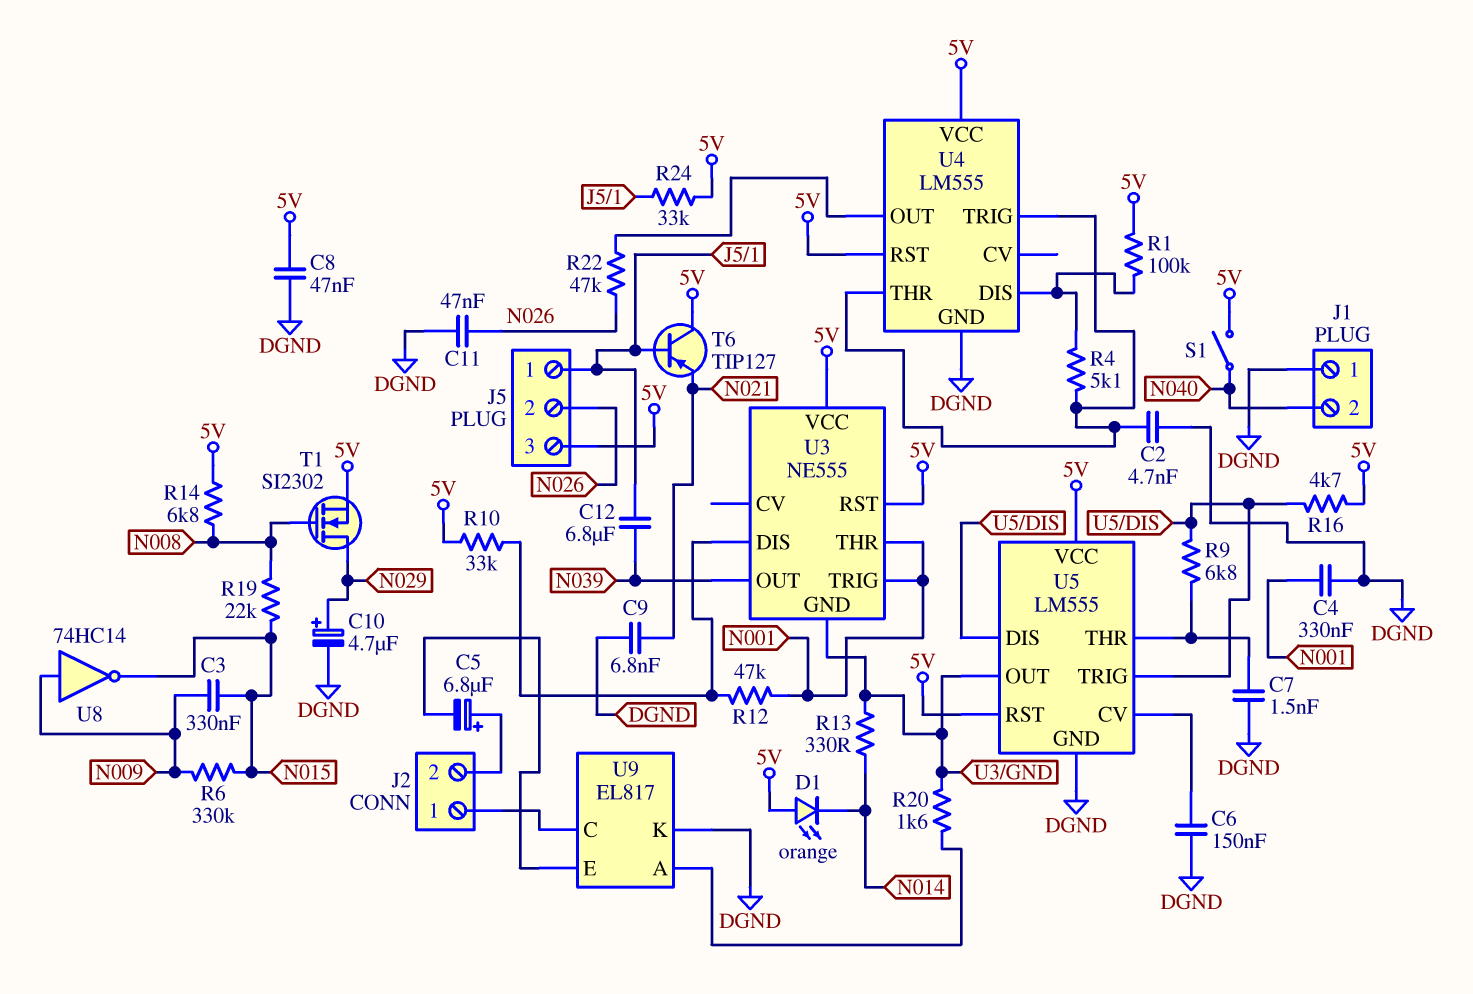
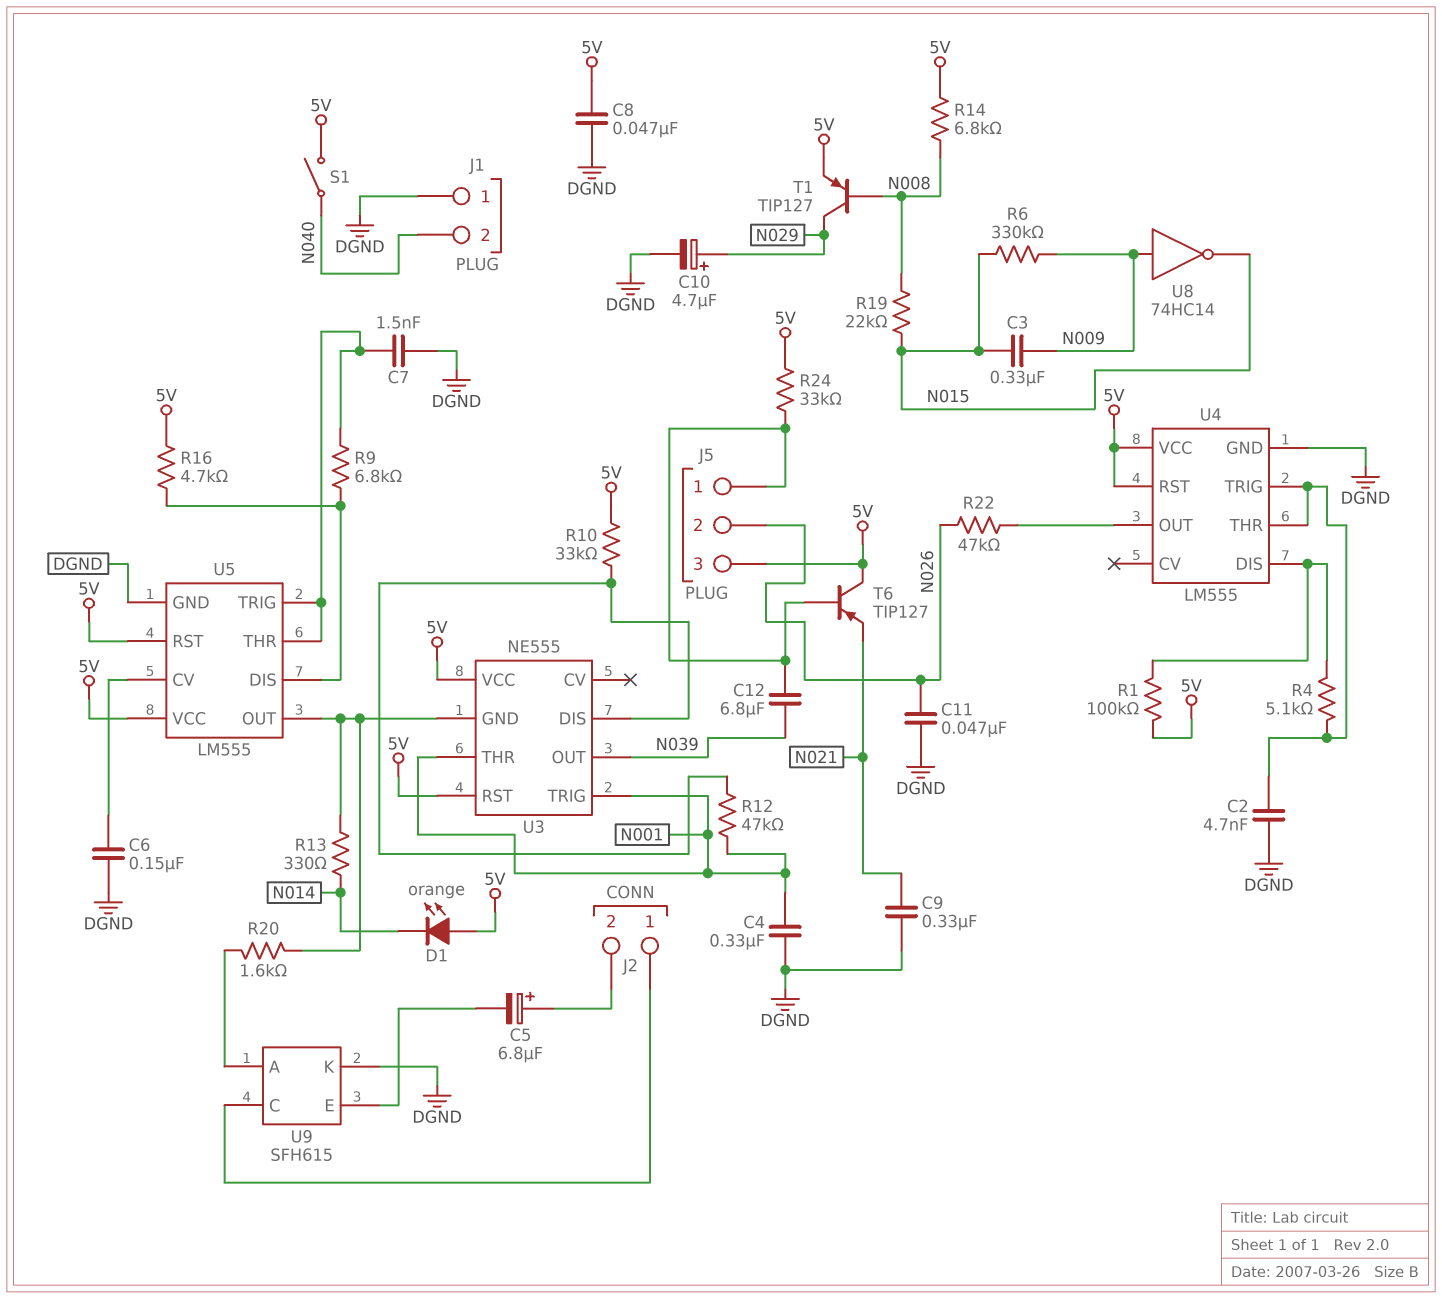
C9: 6.8nF (DGND, N021) -> 330nF (DGND, N021)
T1: NMOS SI2302 (G N008, D N029, S 5V) -> PNP TIP127 (B N008, C N029, E 5V)
U5 pin TRIG: U5/DIS -> U5/THR
U9: EL817 -> SFH615

